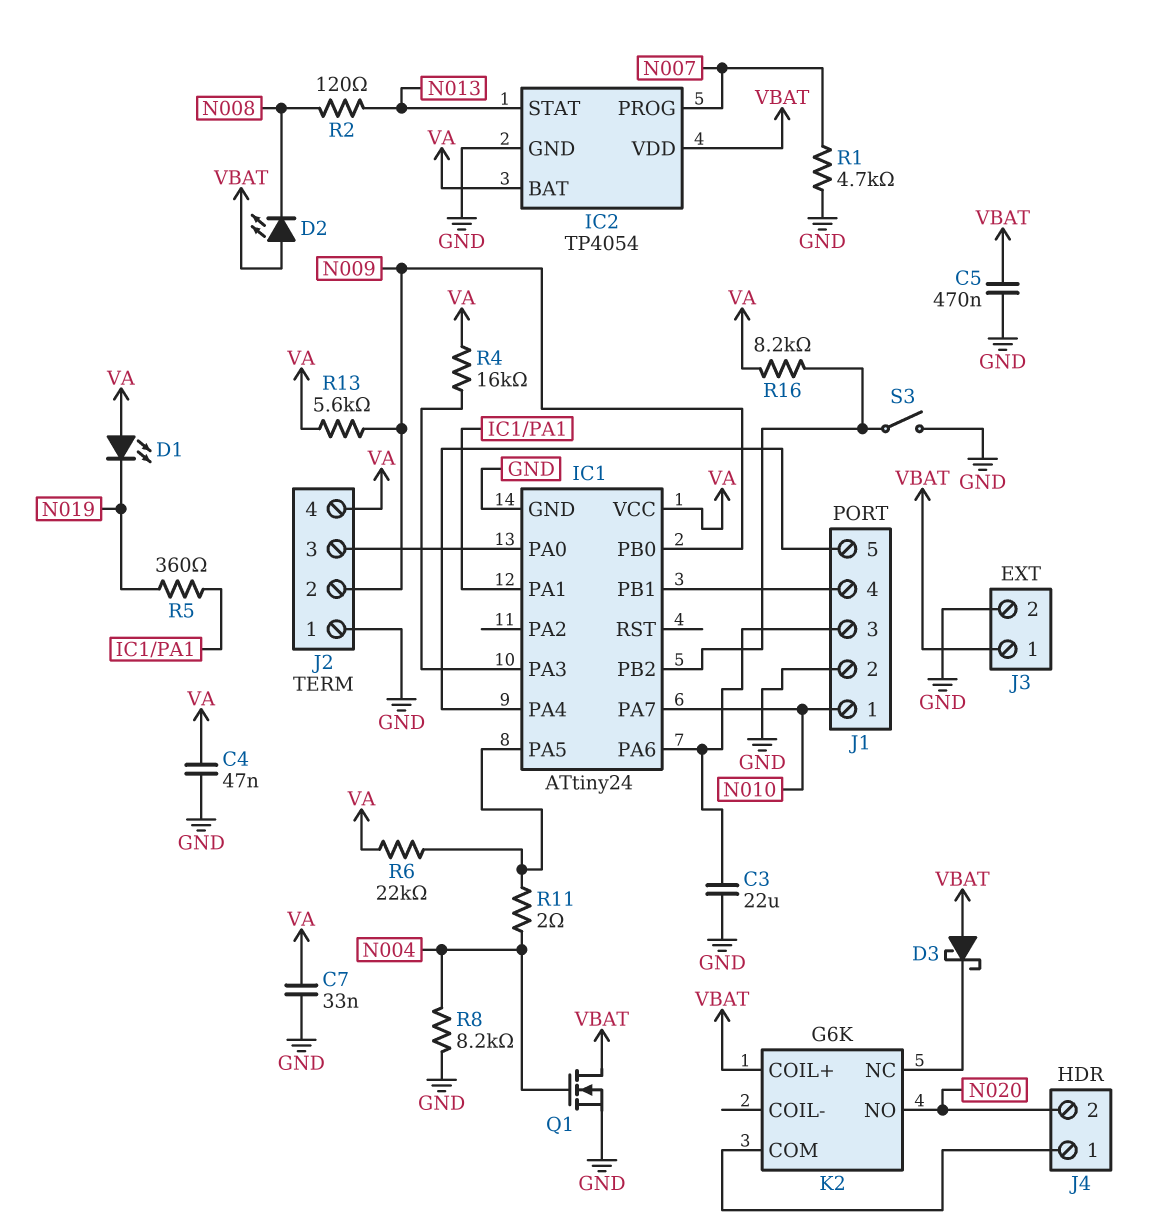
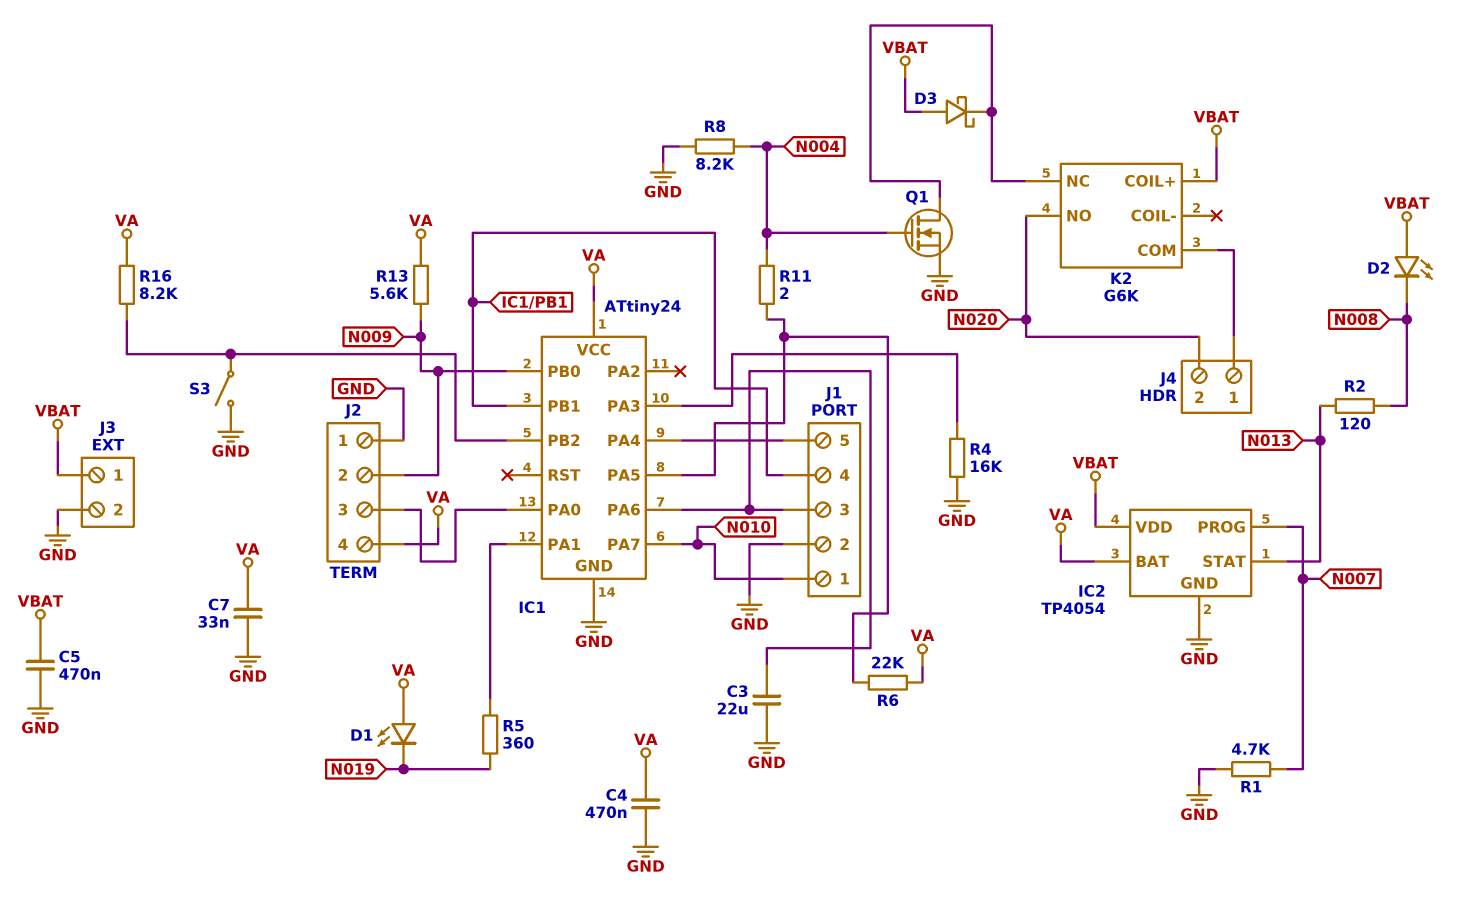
C4: 47nF (GND, VA) -> 470nF (GND, VA)
Q1: NMOS (G N004, D VBAT, S GND) -> NMOS (G N004, D K2/NC, S GND)
R4: 16k (IC1/PA3, VA) -> 16k (GND, IC1/PA3)

